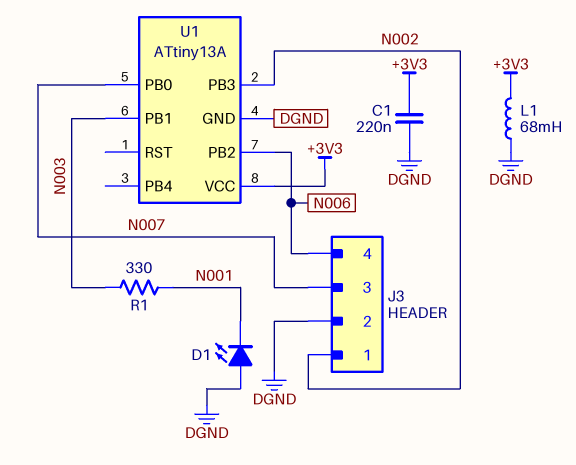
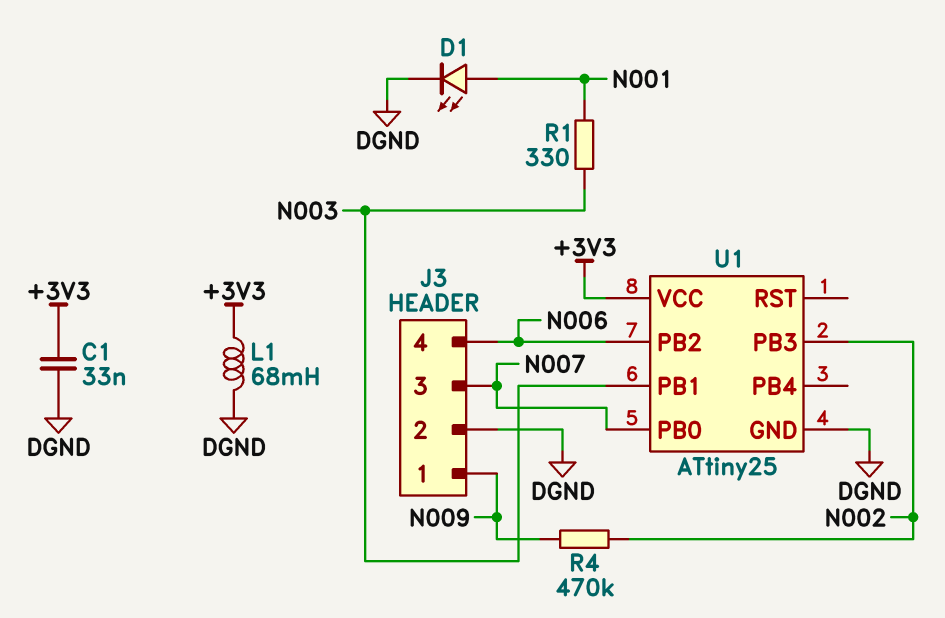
C1: 220nF (+3V3, DGND) -> 33nF (+3V3, DGND)
D1: LED (A DGND, K N001) -> LED (A N001, K DGND)
J3 pin 1: N002 -> N009
R4: none -> 470k (N002, N009)
U1: ATtiny13A -> ATtiny25

